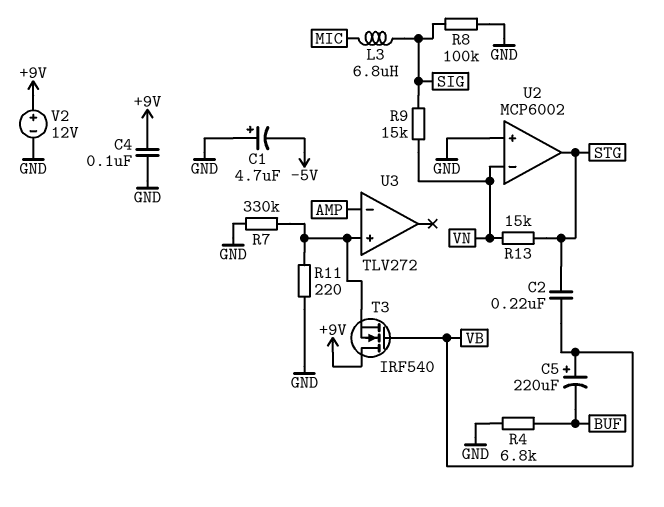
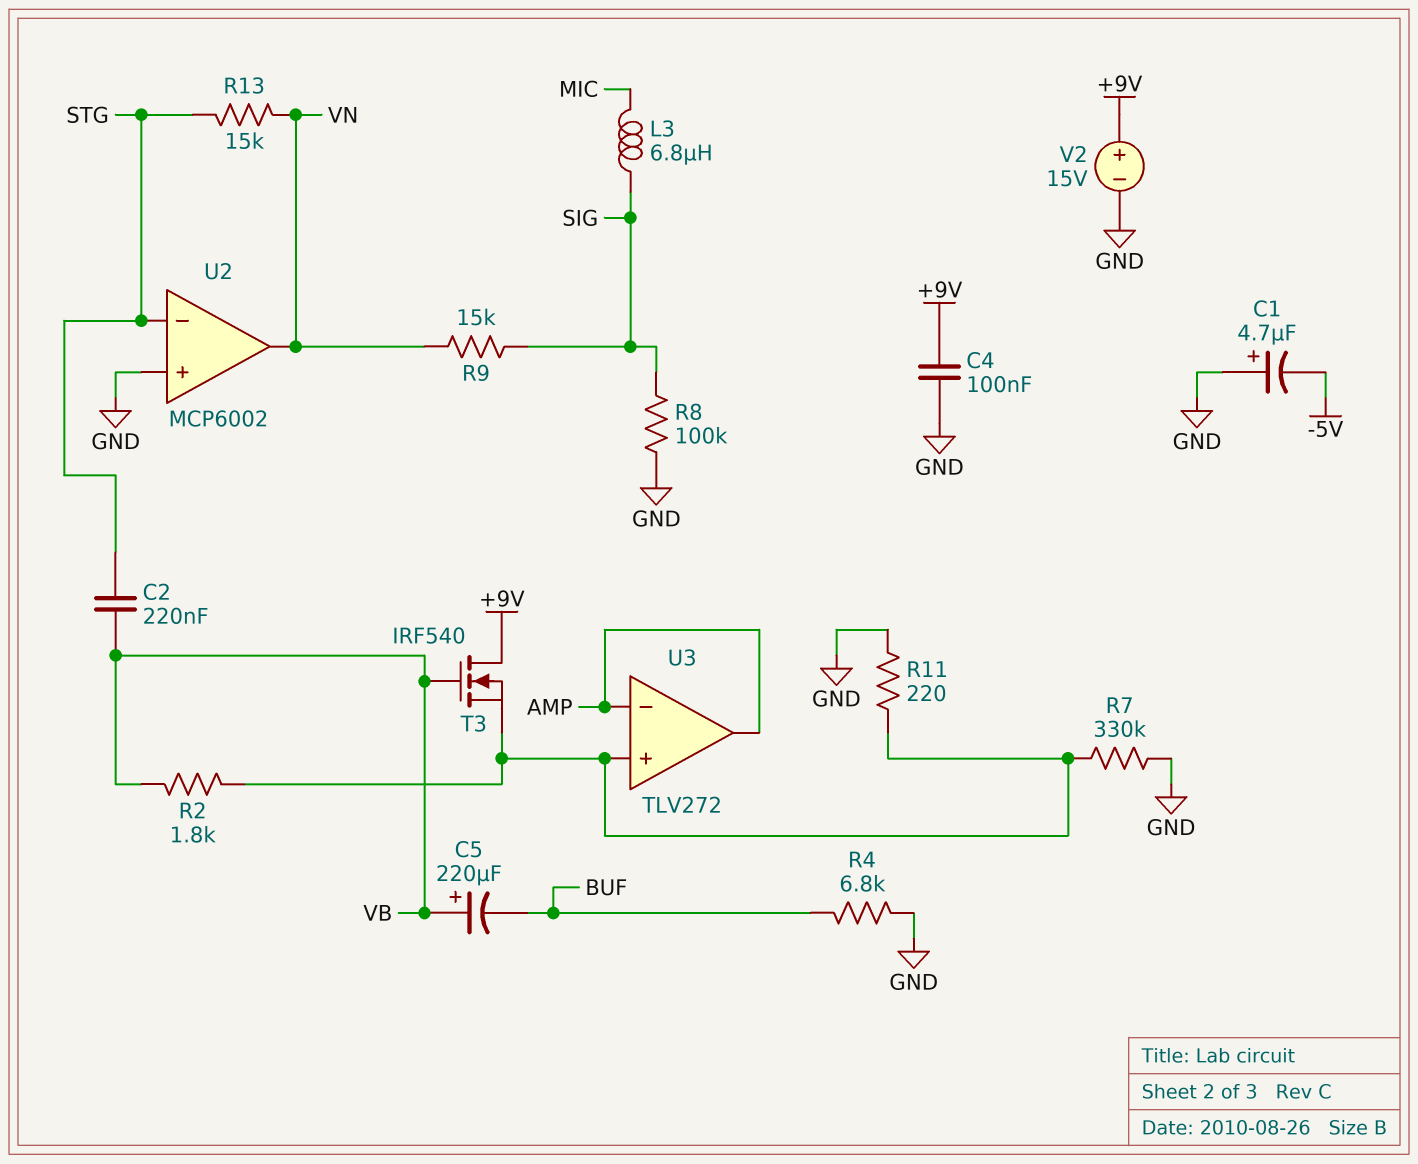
R2: none -> 1.8k (U3/in+, VB)
U2 pin in-: VN -> STG
U2 pin out: STG -> VN
U3 pin out: none -> AMP
V2: 12V (plus +9V, minus GND) -> 15V (plus +9V, minus GND)

